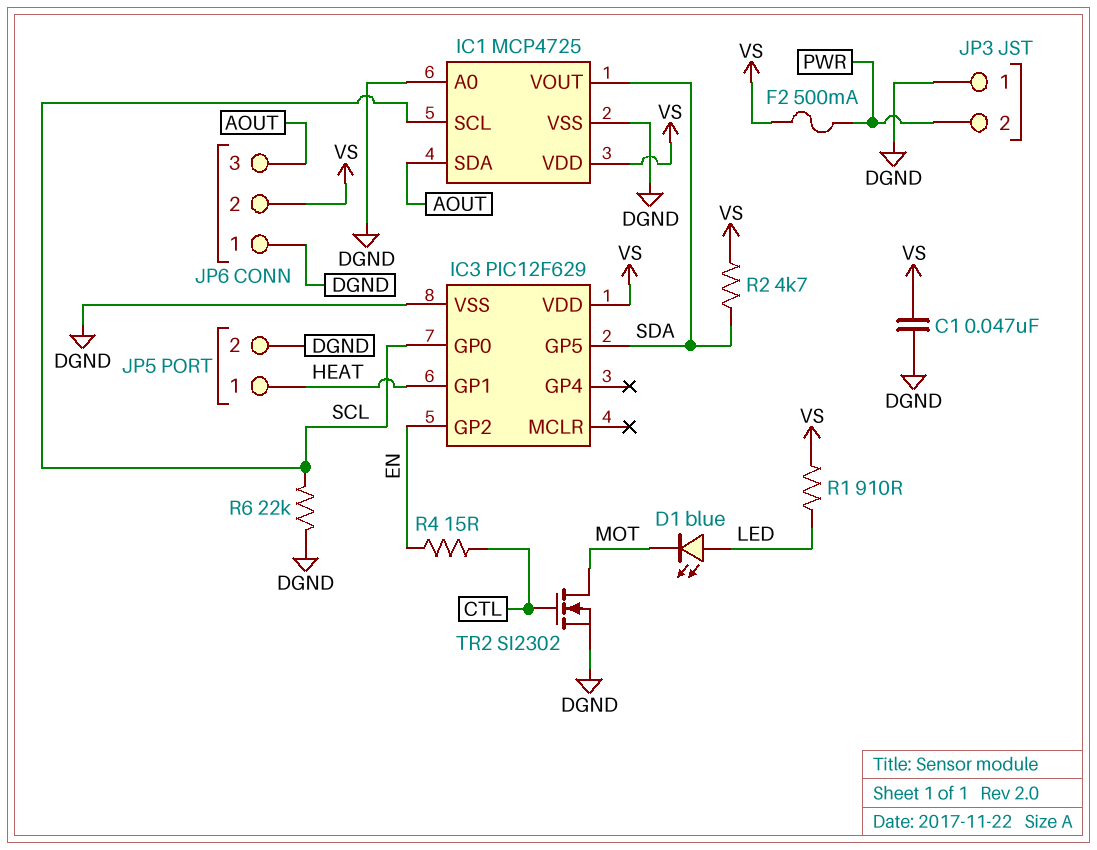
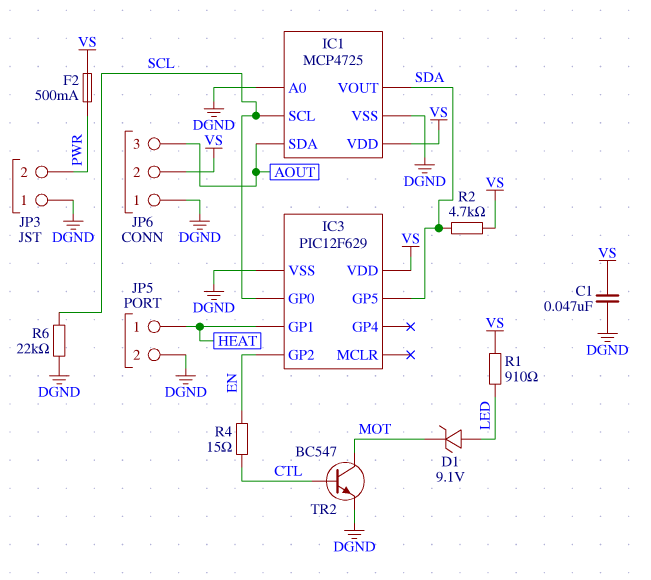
D1: LED blue (A LED, K MOT) -> zener 9.1V (A LED, K MOT)
TR2: NMOS SI2302 (G CTL, D MOT, S DGND) -> NPN BC547 (B CTL, C MOT, E DGND)

